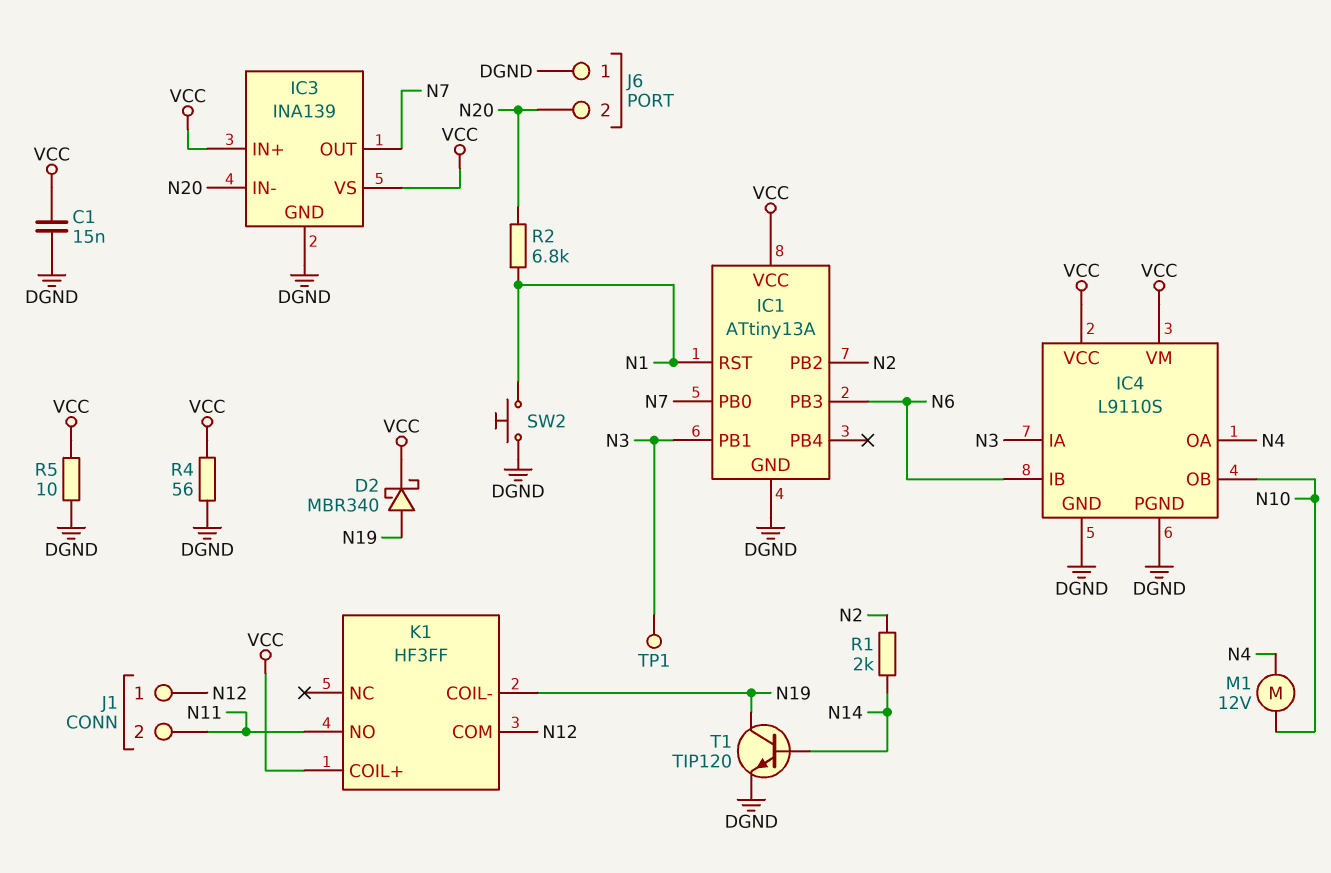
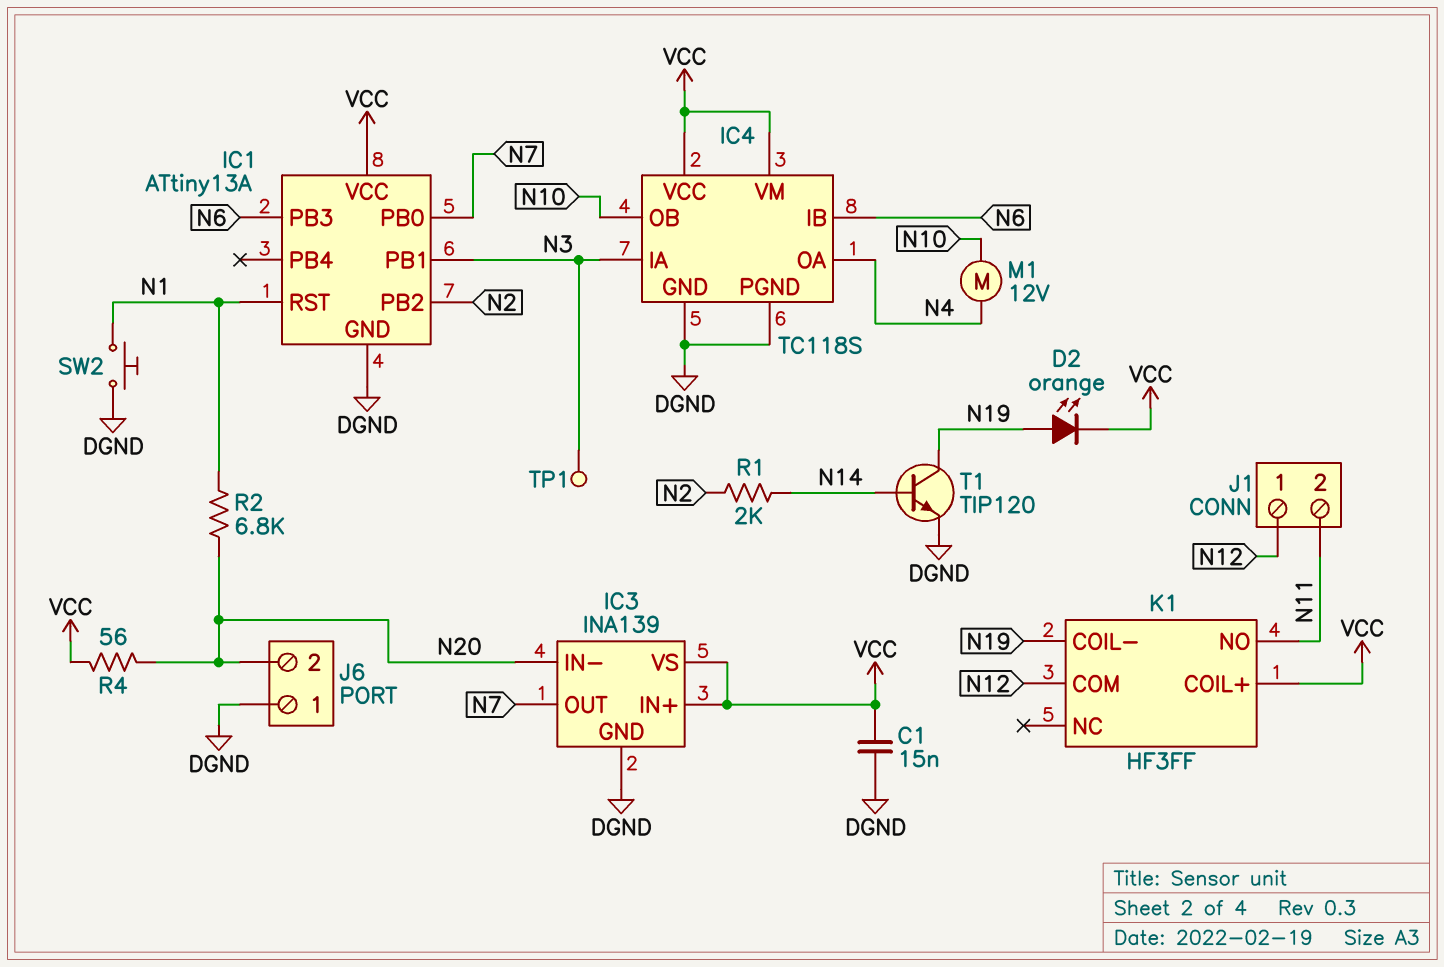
D2: schottky MBR340 (A N19, K VCC) -> LED orange (A N19, K VCC)
IC4: L9110S -> TC118S
R4: 56 (DGND, VCC) -> 56 (N20, VCC)
R5: 10 (DGND, VCC) -> none

